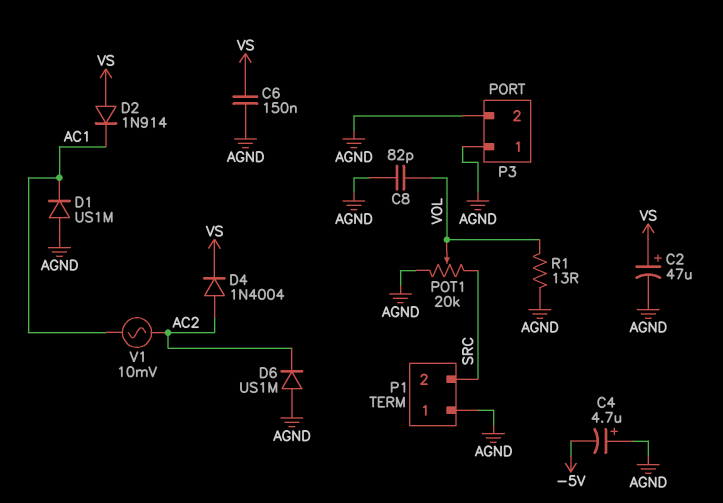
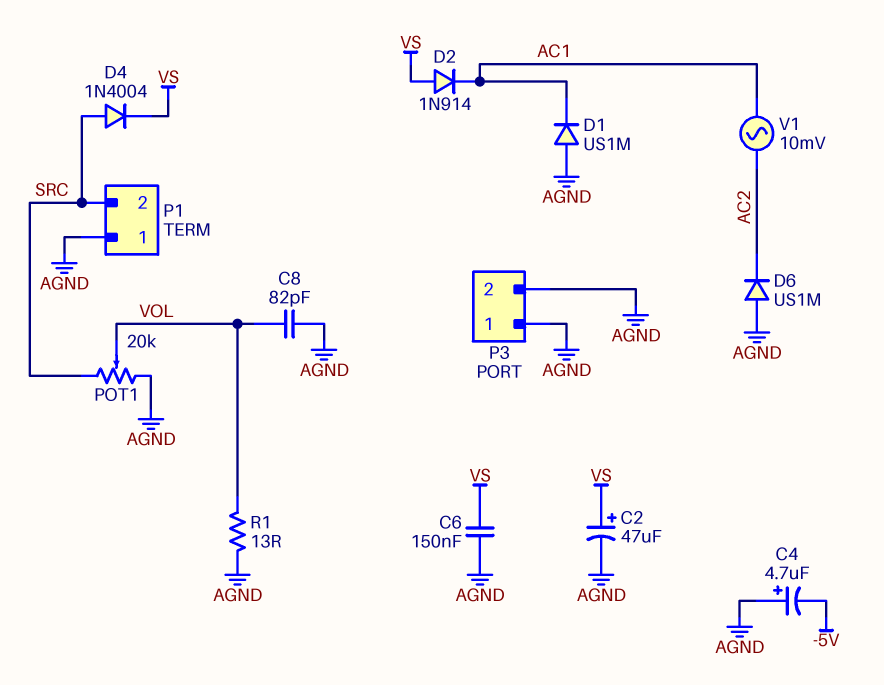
D4: diode 1N4004 (A AC2, K VS) -> diode 1N4004 (A SRC, K VS)

